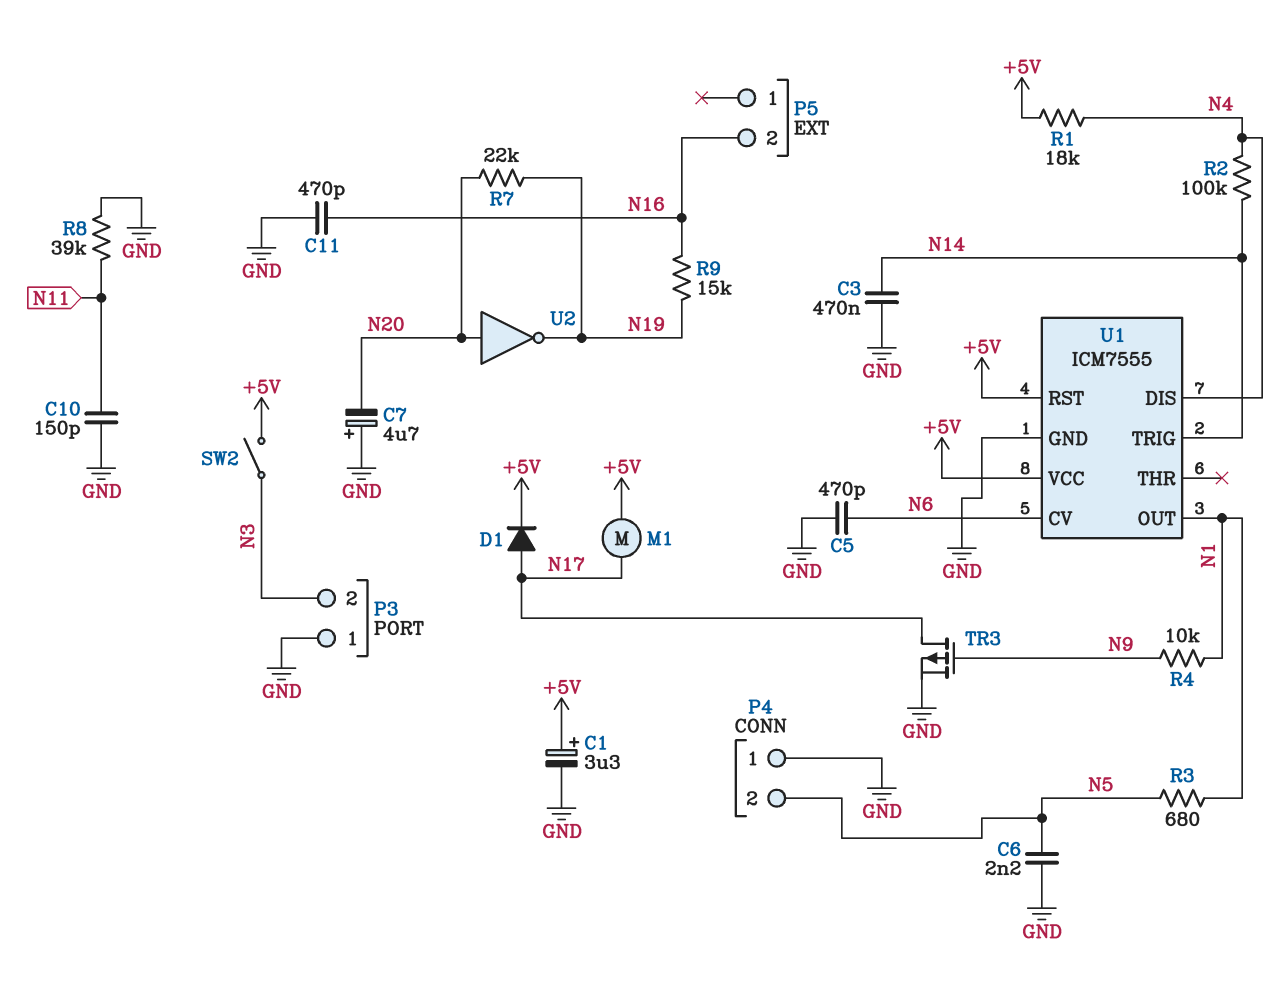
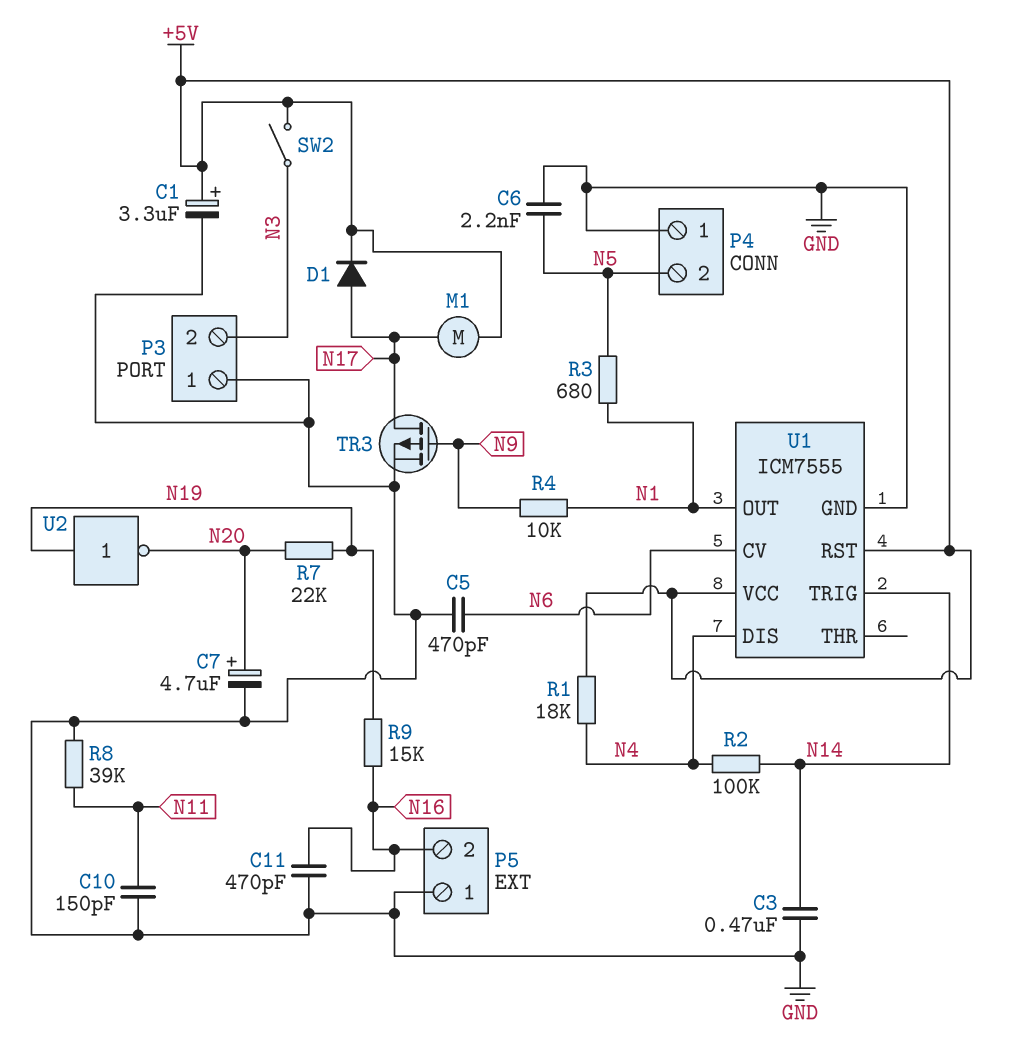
C7: 4.7uF (plus GND, minus N20) -> 4.7uF (plus N20, minus GND)
P5 pin 1: none -> GND
U2: NOT (in N20, out N19) -> NOT (in N19, out N20)

